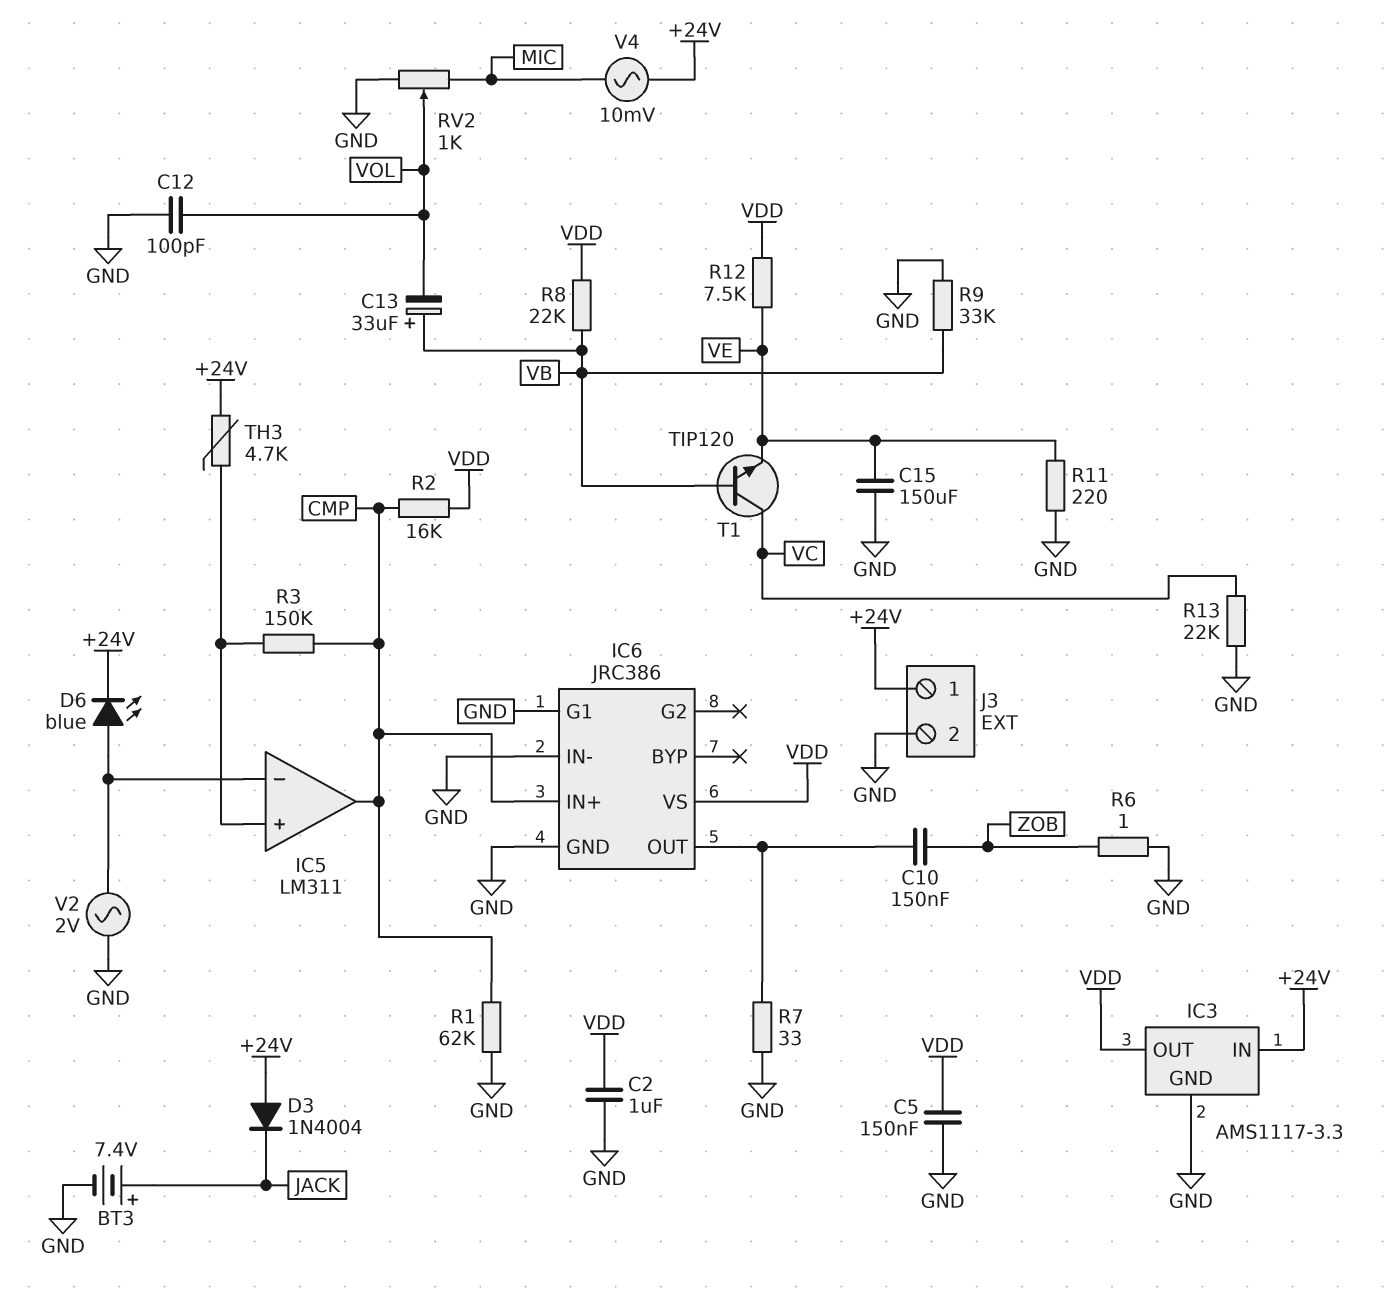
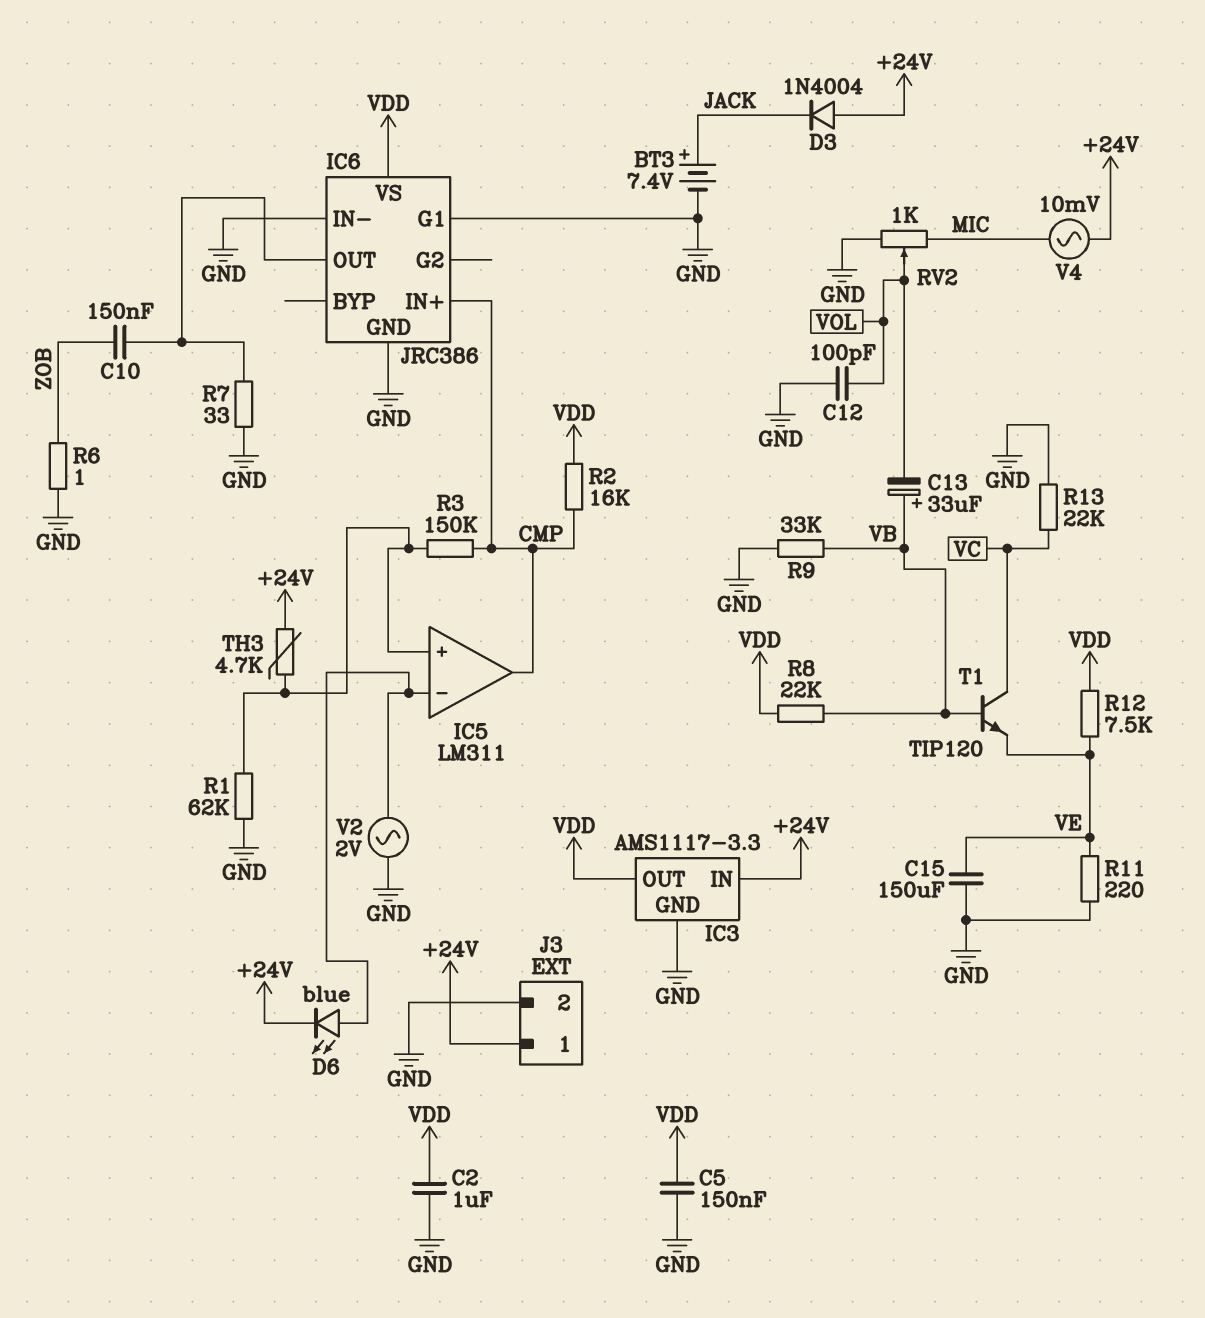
R1: 62k (CMP, GND) -> 62k (GND, IC5/in+)

